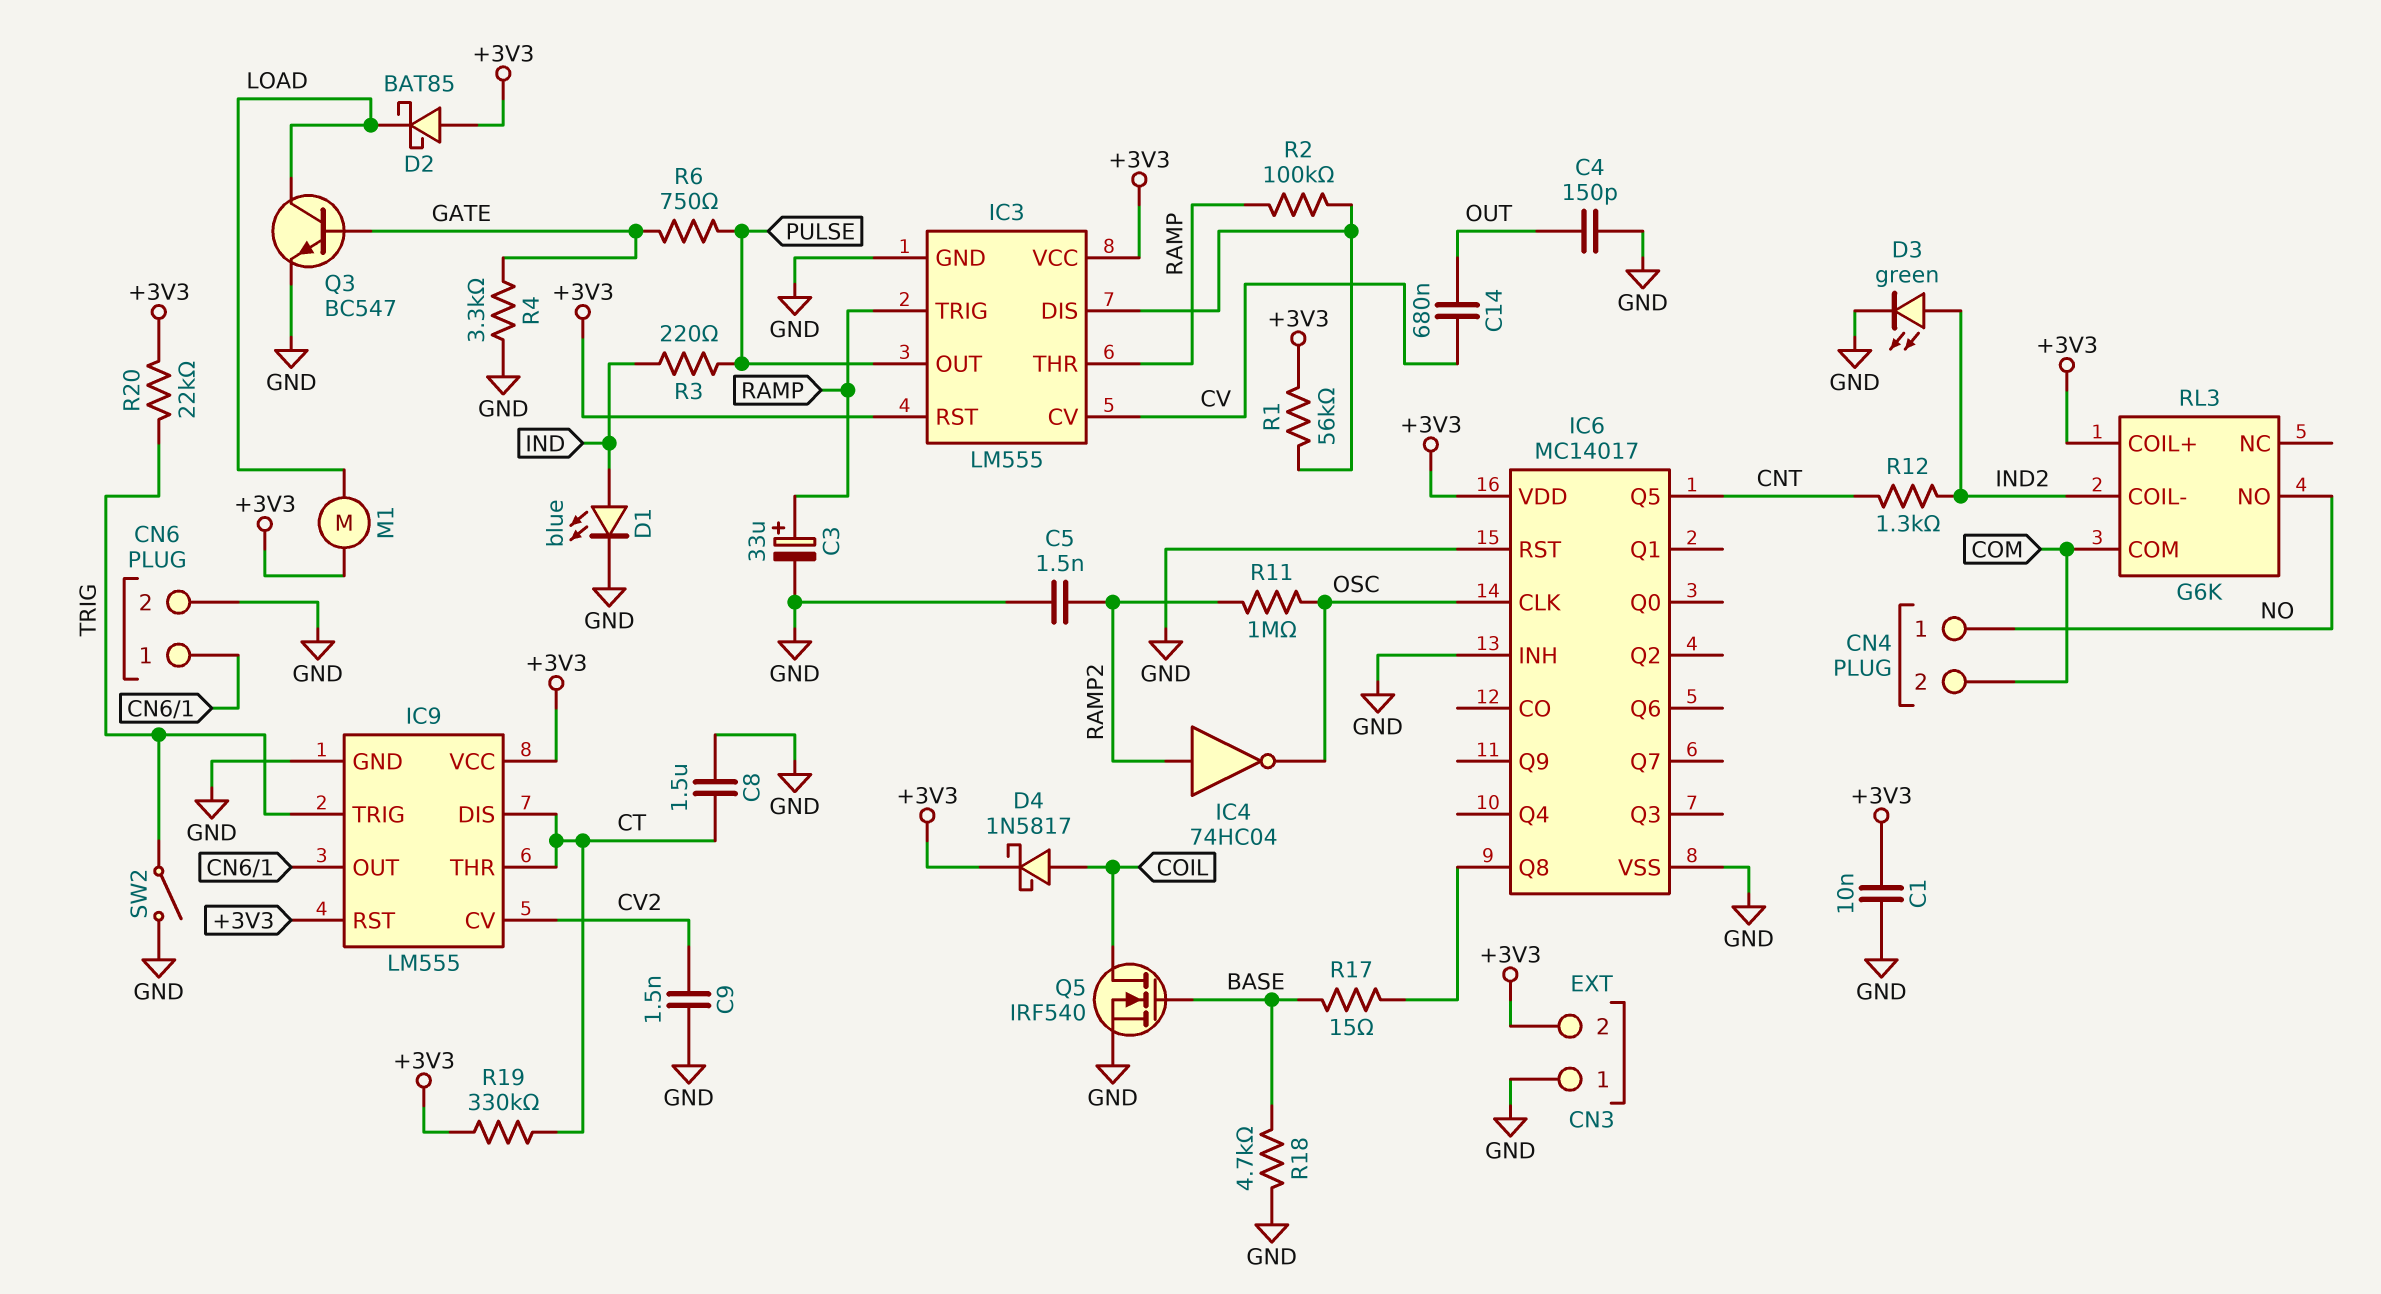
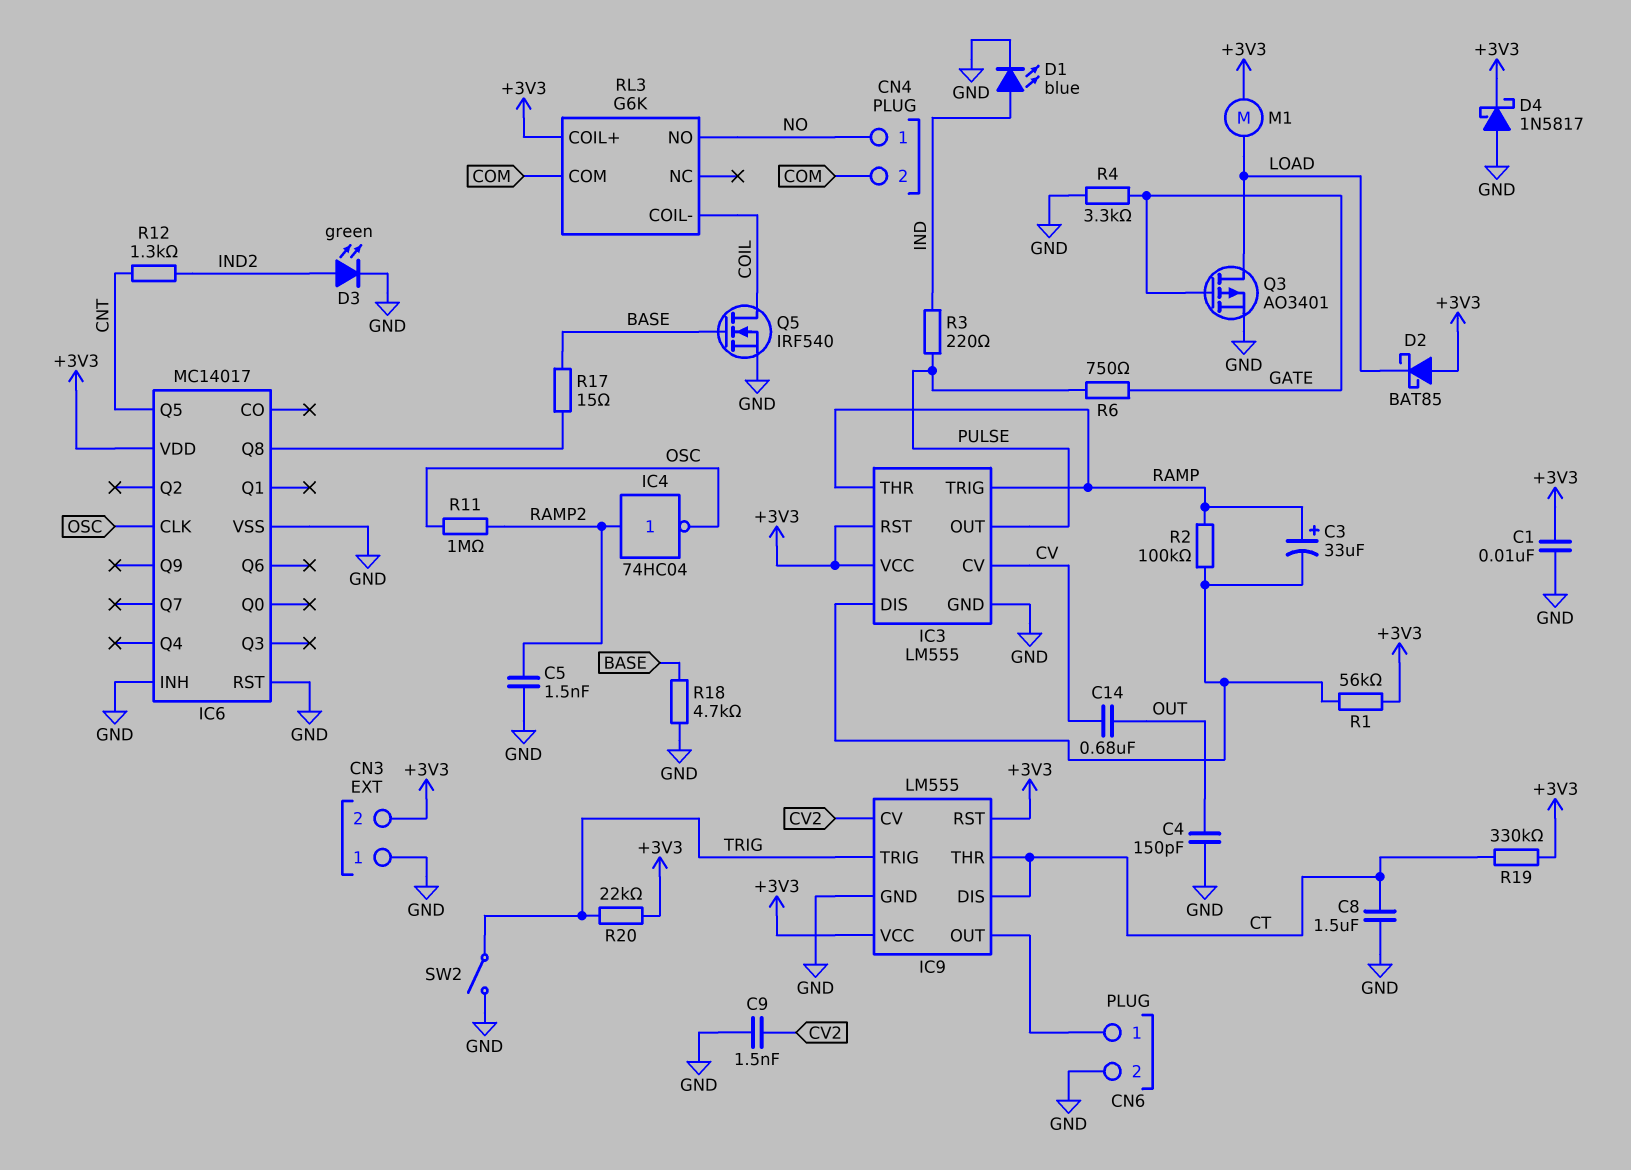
C3: 33uF (plus RAMP, minus GND) -> 33uF (plus RAMP, minus IC3/DIS)
D4: schottky 1N5817 (A COIL, K +3V3) -> schottky 1N5817 (A GND, K +3V3)
Q3: NPN BC547 (B GATE, C LOAD, E GND) -> PMOS AO3401 (G GATE, D LOAD, S GND)
RL3 pin COIL-: IND2 -> COIL

